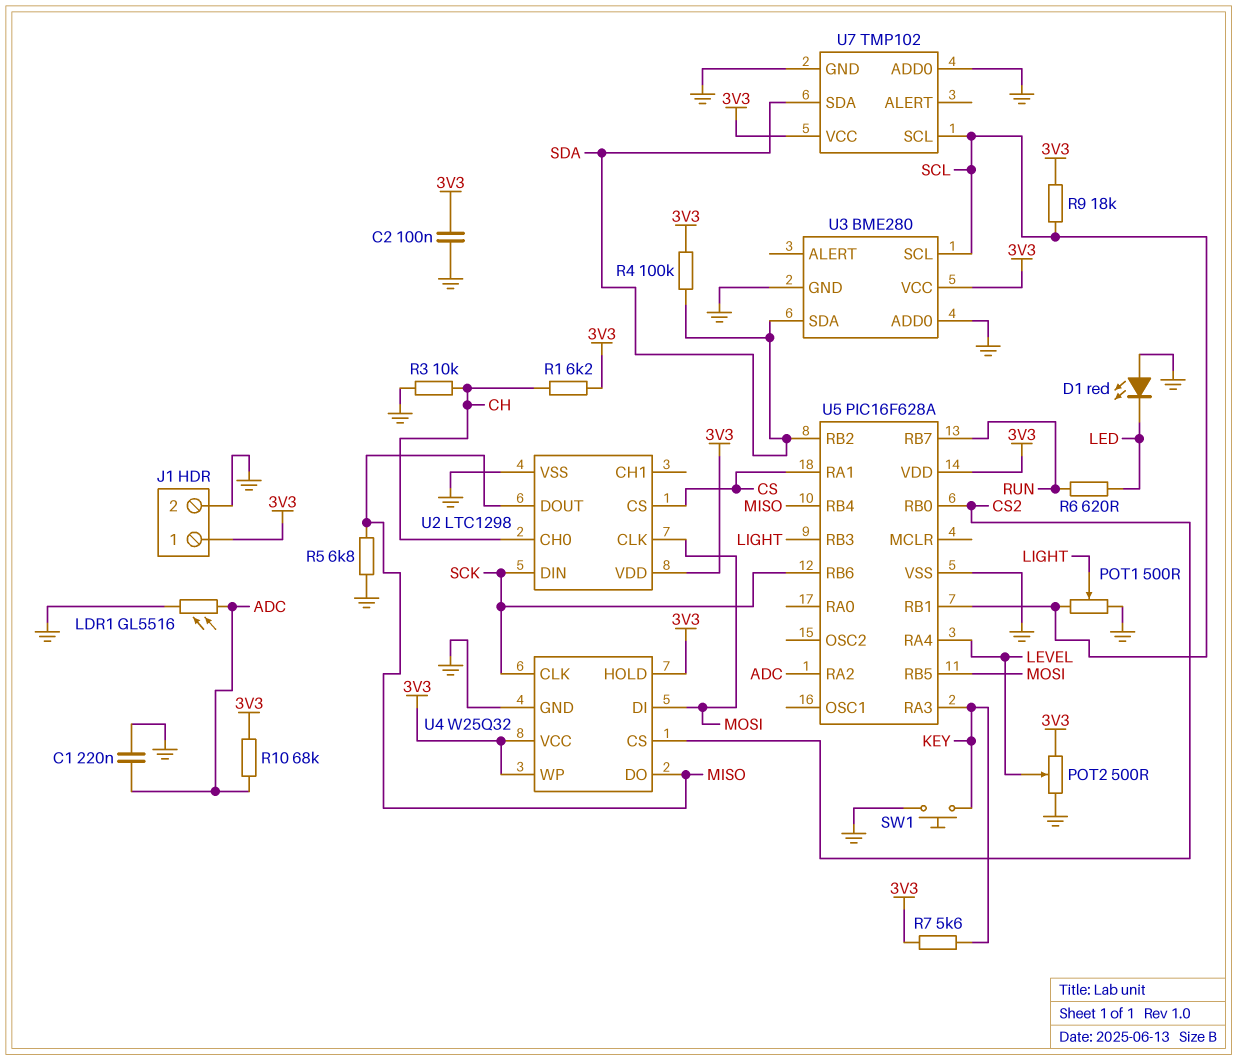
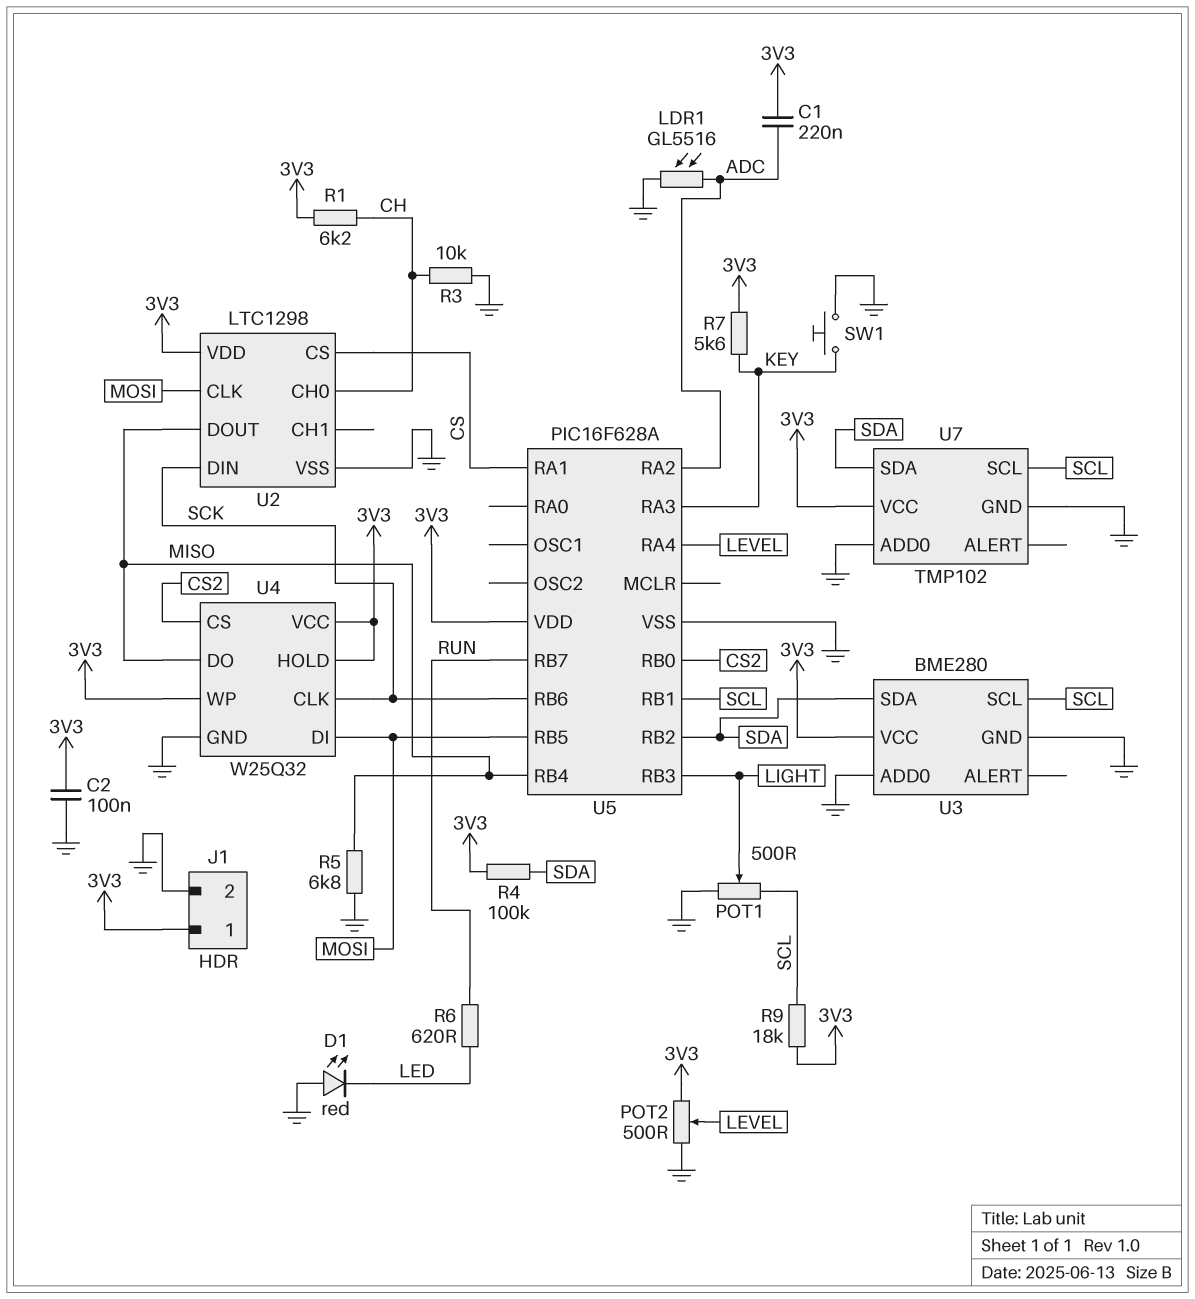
C1: 220nF (ADC, GND) -> 220nF (3V3, ADC)
R10: 68k (3V3, ADC) -> none

